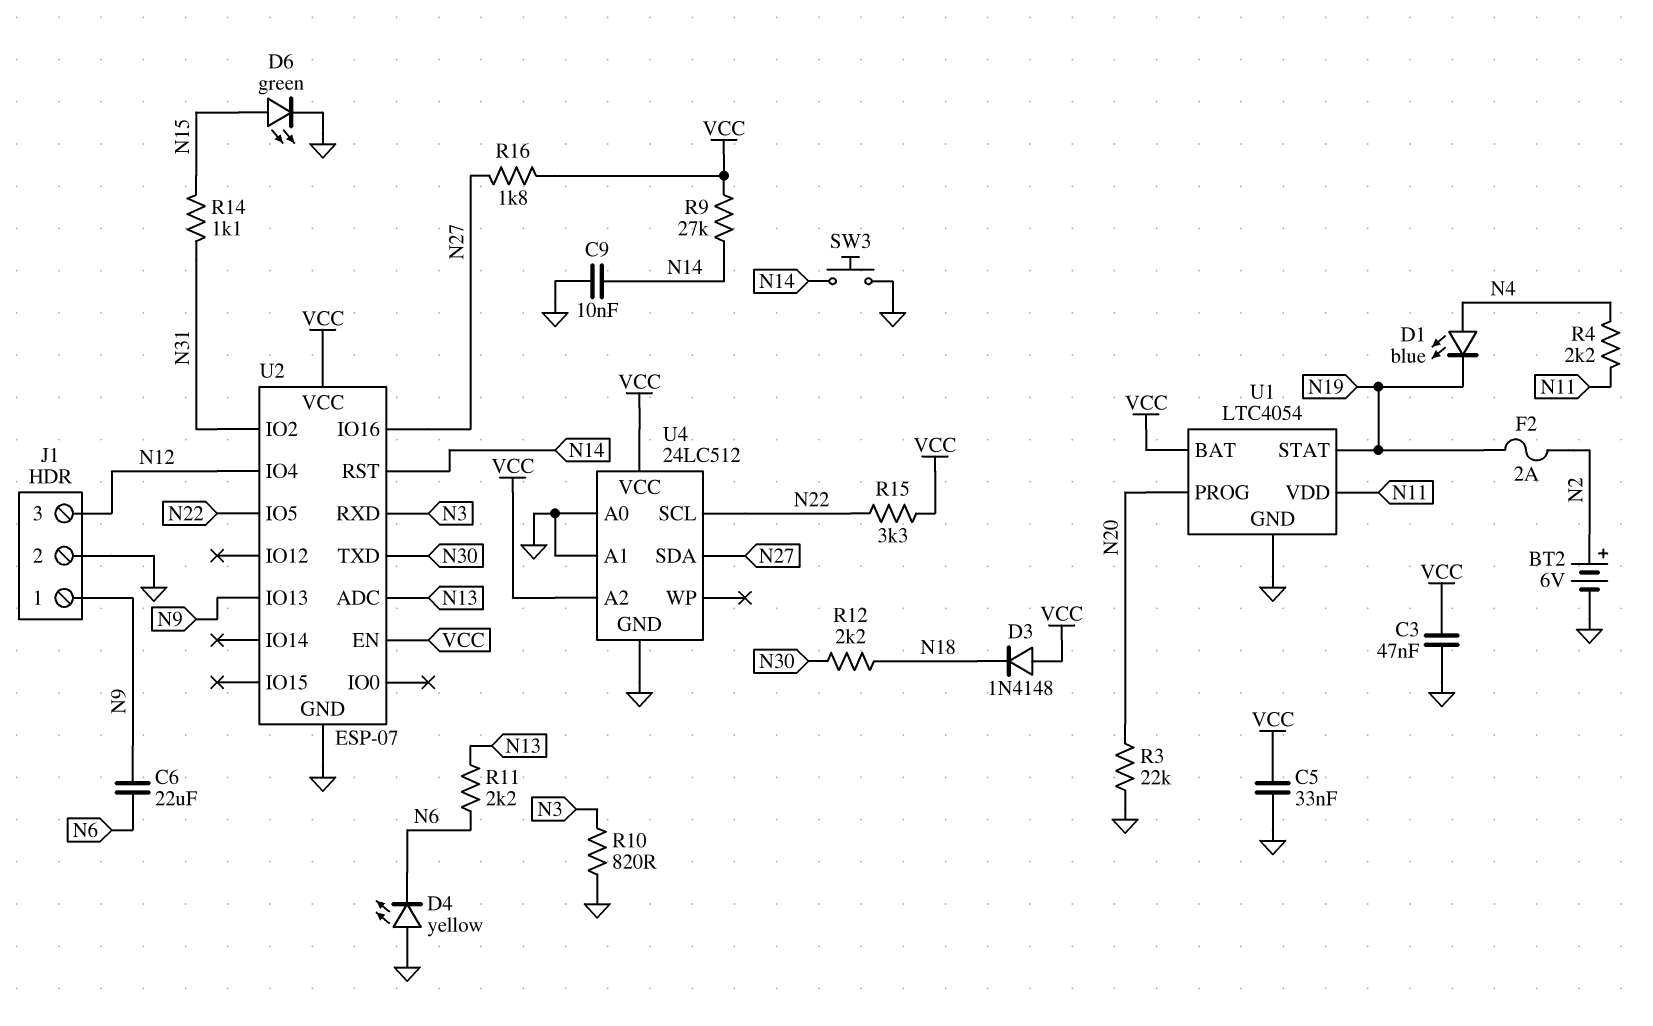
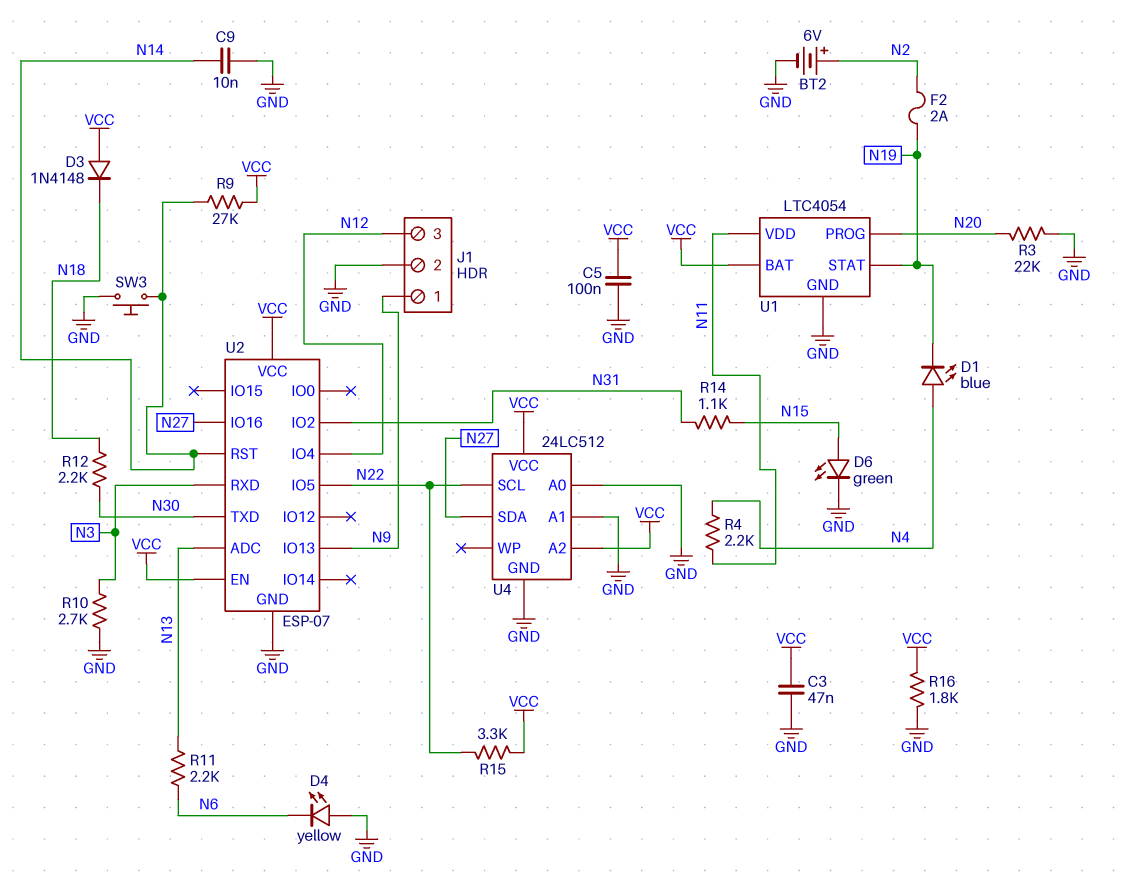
C5: 33nF (GND, VCC) -> 100nF (GND, VCC)
C6: 22uF (N6, N9) -> none
R10: 820 (GND, N3) -> 2.7k (GND, N3)
R16: 1.8k (N27, VCC) -> 1.8k (GND, VCC)

